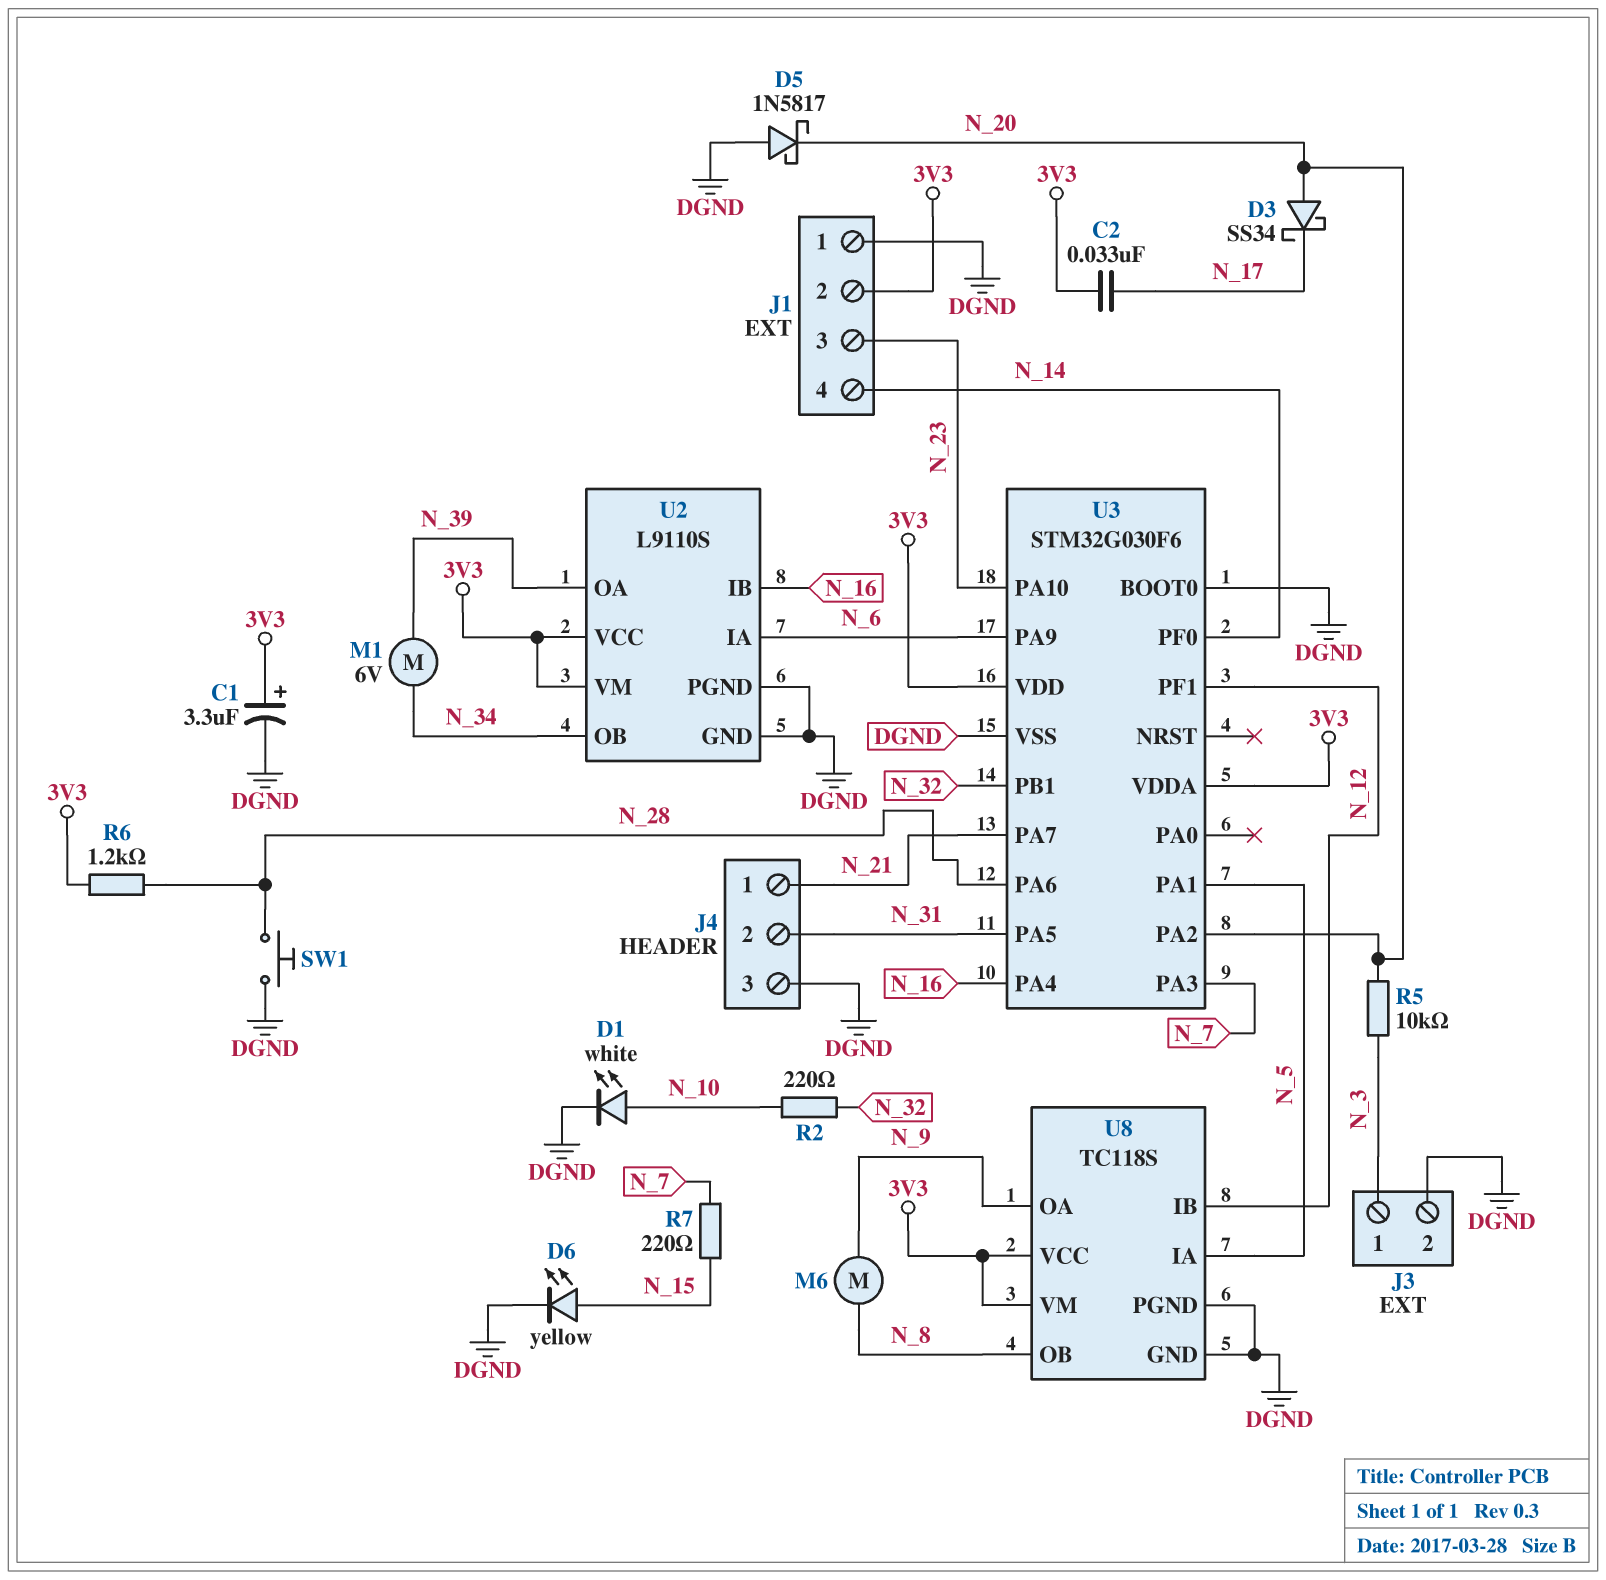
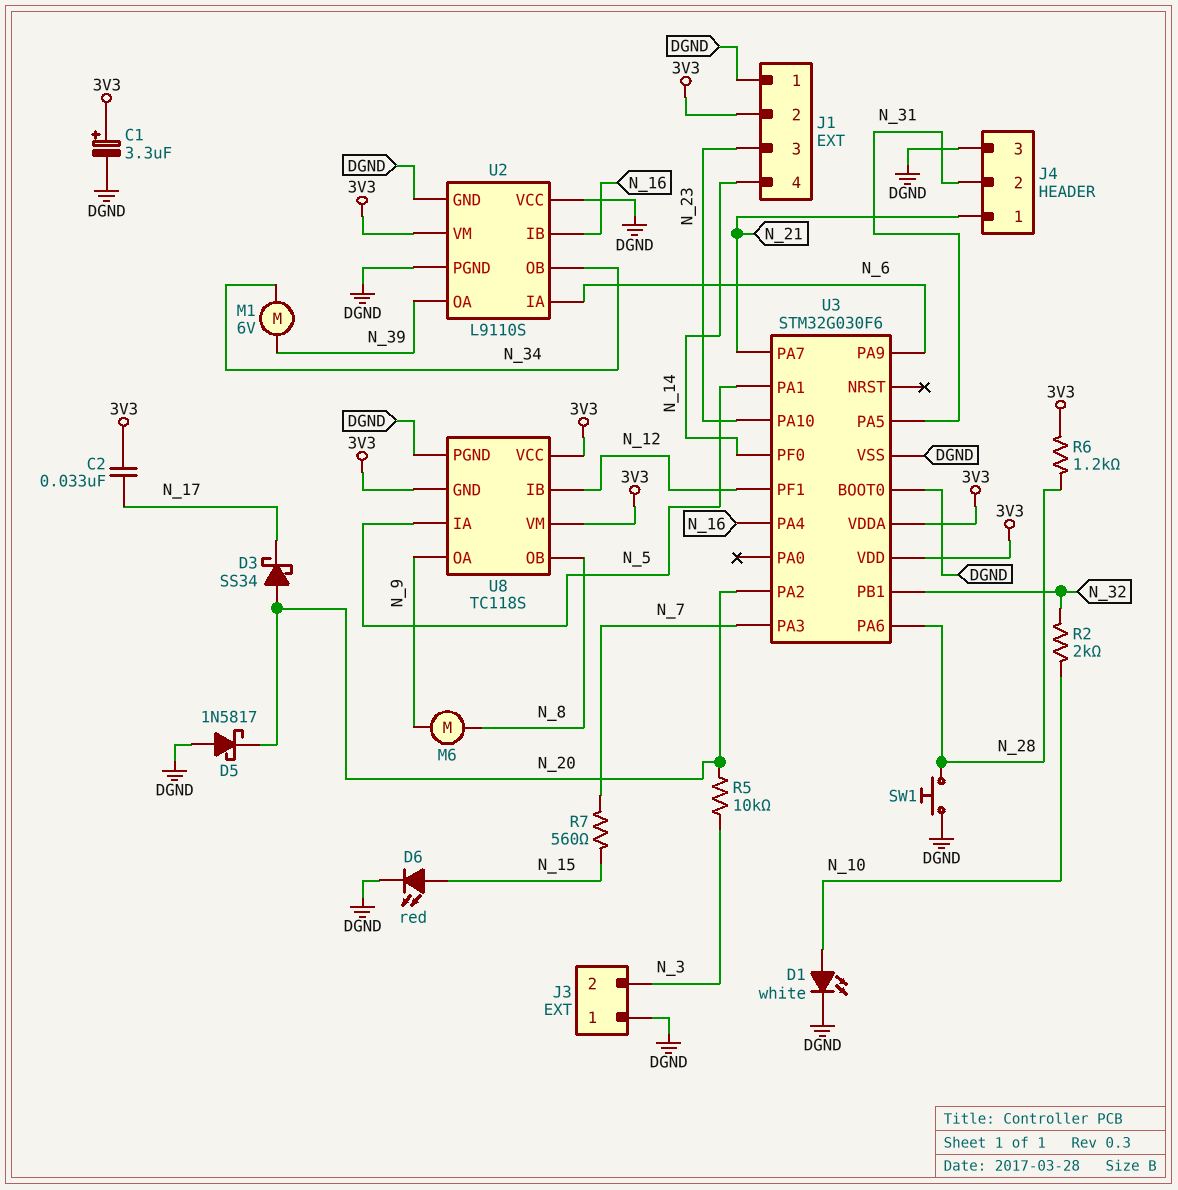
D6: LED yellow (A N_15, K DGND) -> LED red (A N_15, K DGND)
J3 pin 1: N_3 -> DGND
J3 pin 2: DGND -> N_3
R2: 220 (N_10, N_32) -> 2k (N_10, N_32)
R7: 220 (N_7, N_15) -> 560 (N_7, N_15)
U2 pin VCC: 3V3 -> DGND
U8 pin GND: DGND -> 3V3

